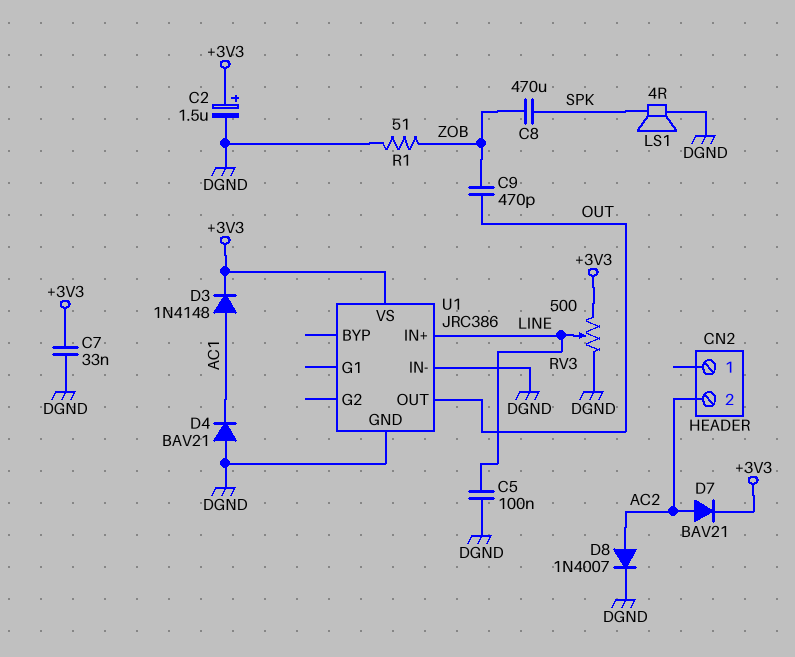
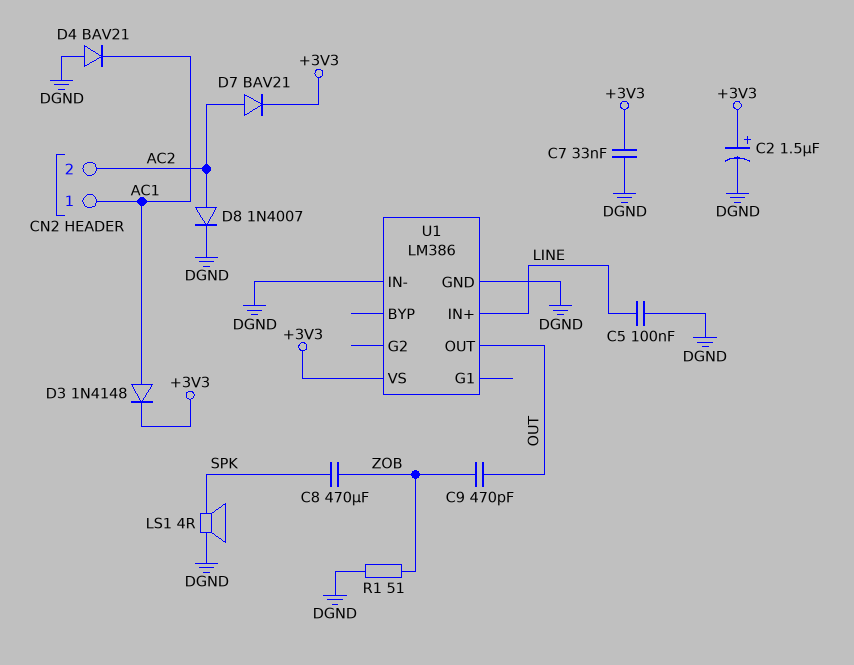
CN2 pin 1: none -> AC1
RV3: 500 (+3V3, DGND, wiper LINE) -> none
U1: JRC386 -> LM386

